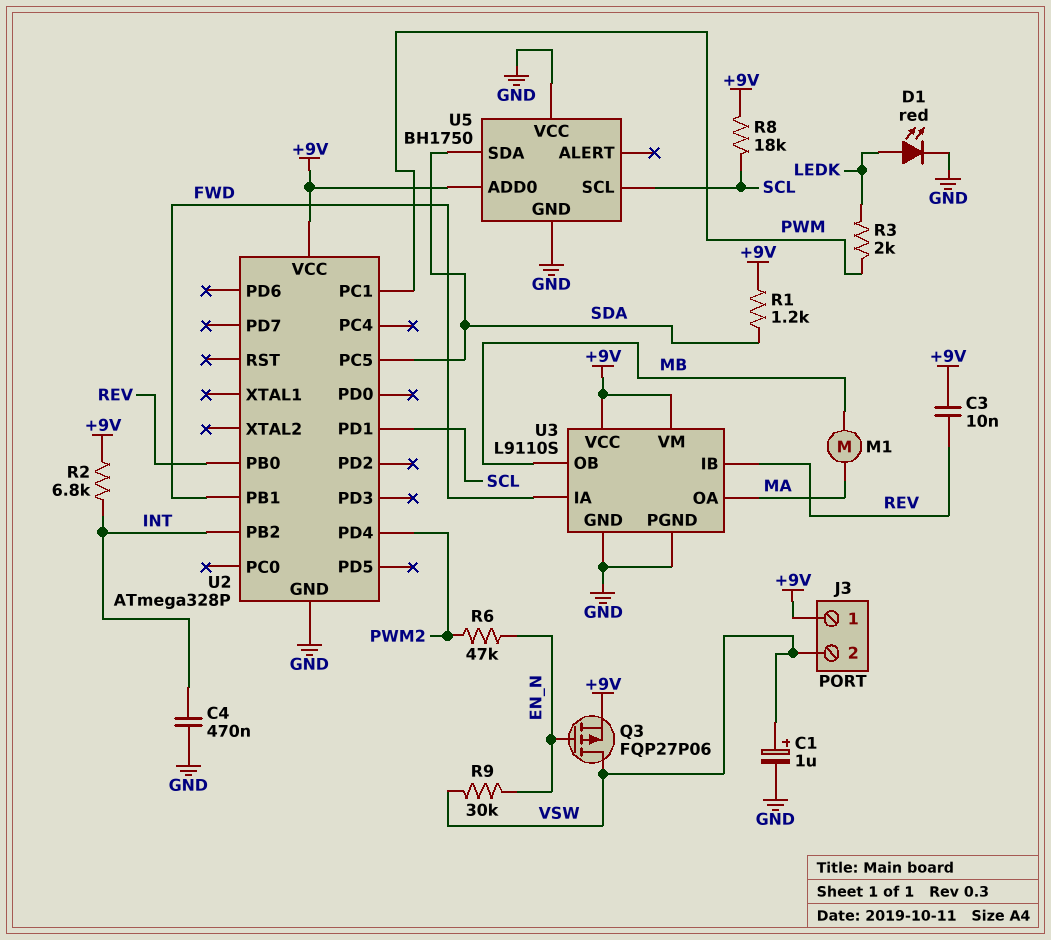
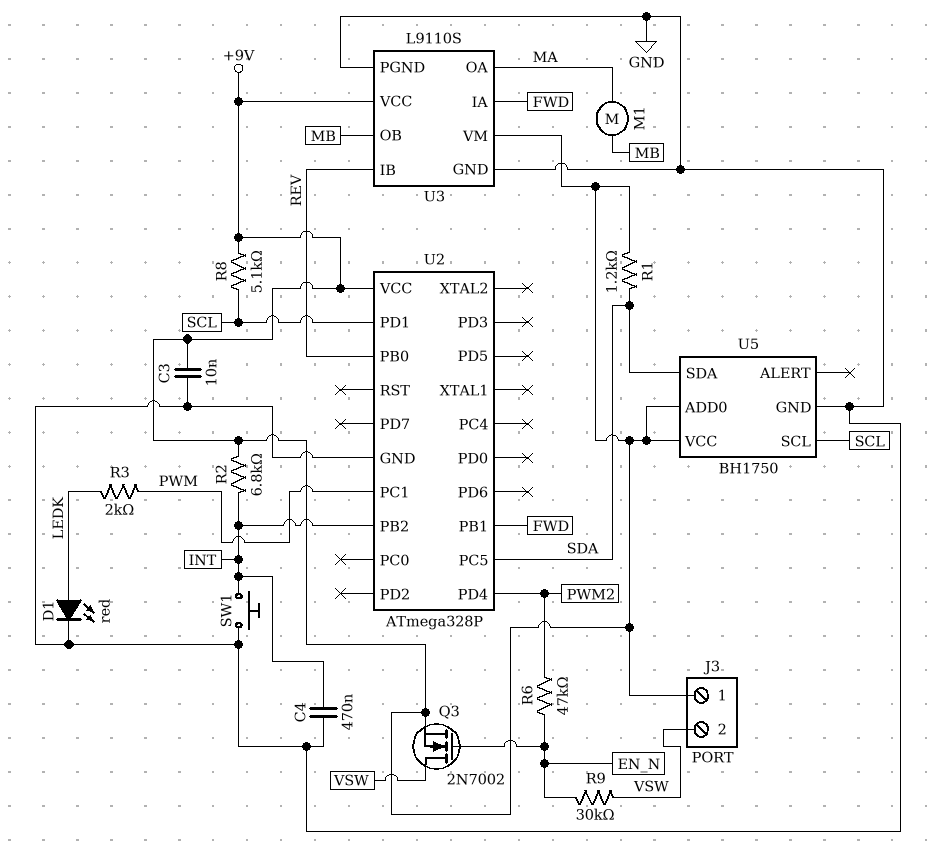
C1: 1uF (plus VSW, minus GND) -> none
C3: 10nF (+9V, REV) -> 10nF (+9V, GND)
Q3: PMOS FQP27P06 (G EN_N, D VSW, S +9V) -> NMOS 2N7002 (G EN_N, D VSW, S +9V)
R8: 18k (+9V, SCL) -> 5.1k (+9V, SCL)
SW1: none -> button (GND, INT)
U5 pin VCC: GND -> +9V

